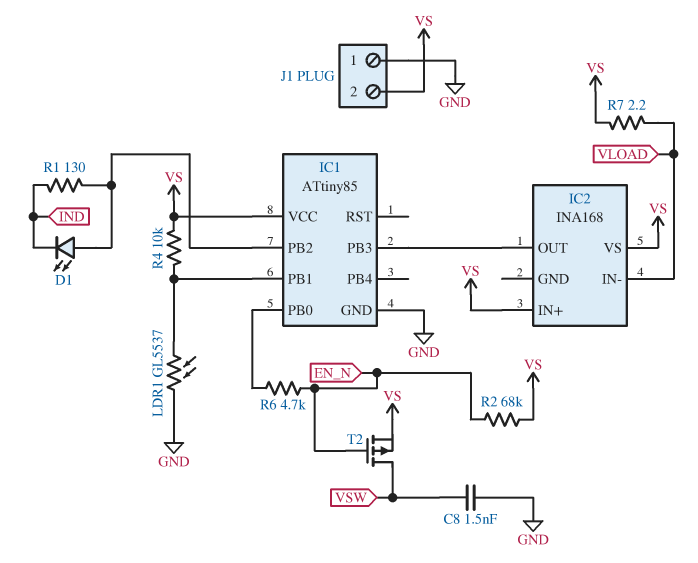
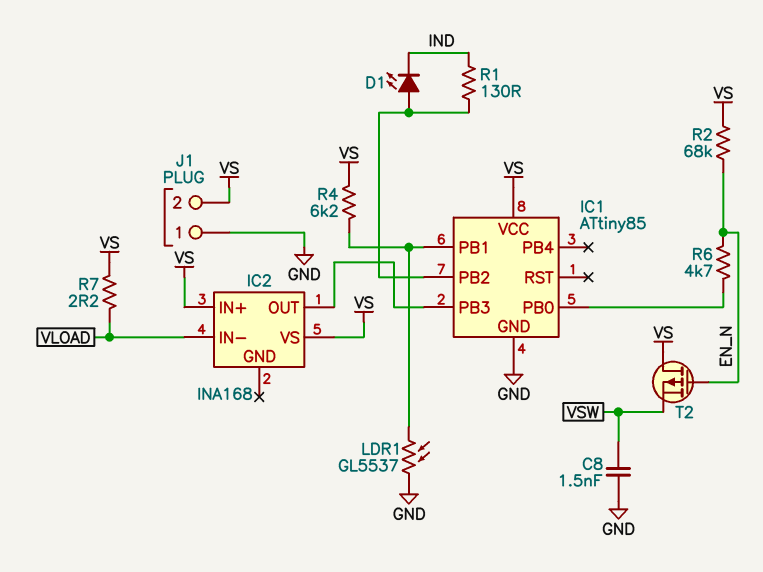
R4: 10k (IC1/PB1, VS) -> 6.2k (IC1/PB1, VS)
T2: PMOS (G EN_N, D VSW, S VS) -> PMOS (G EN_N, D VS, S VSW)

